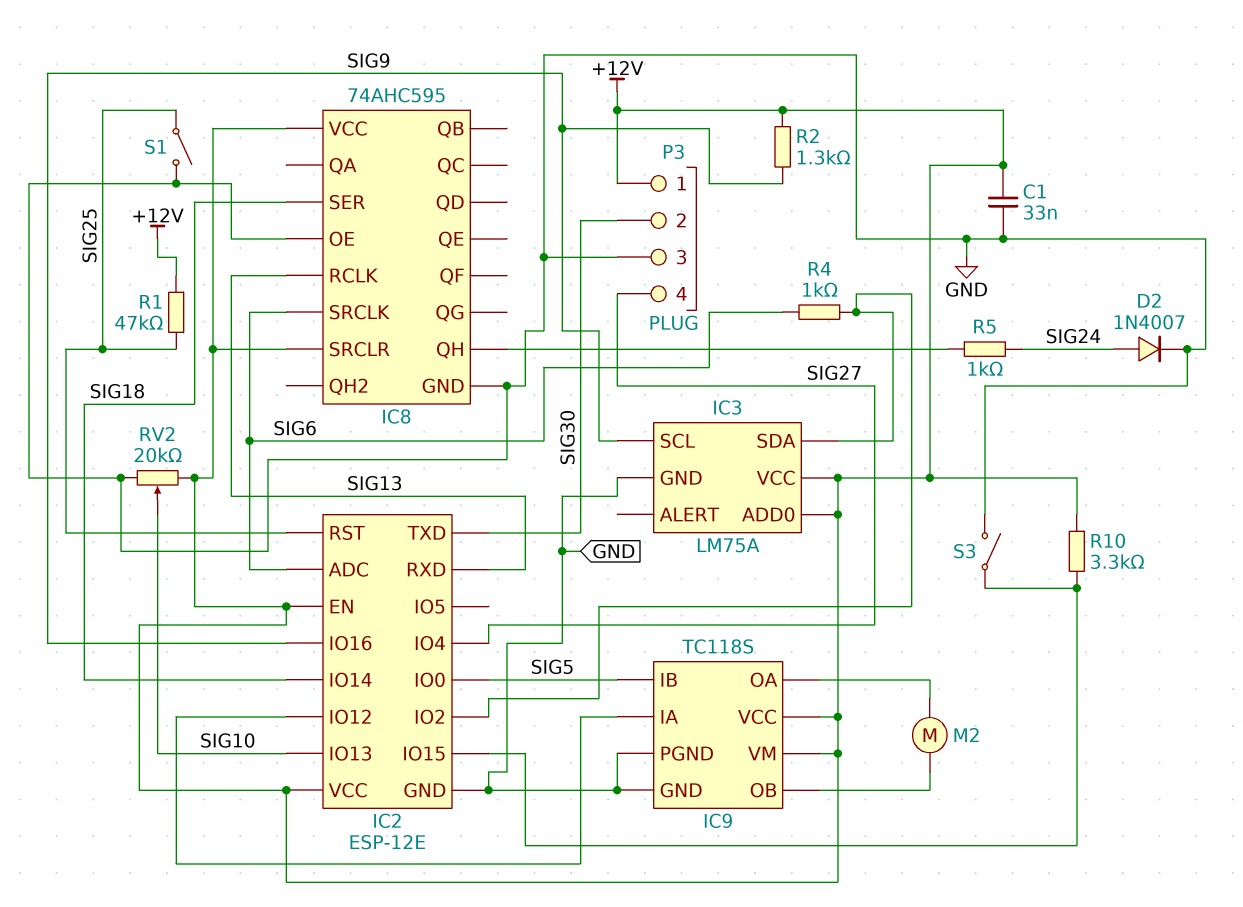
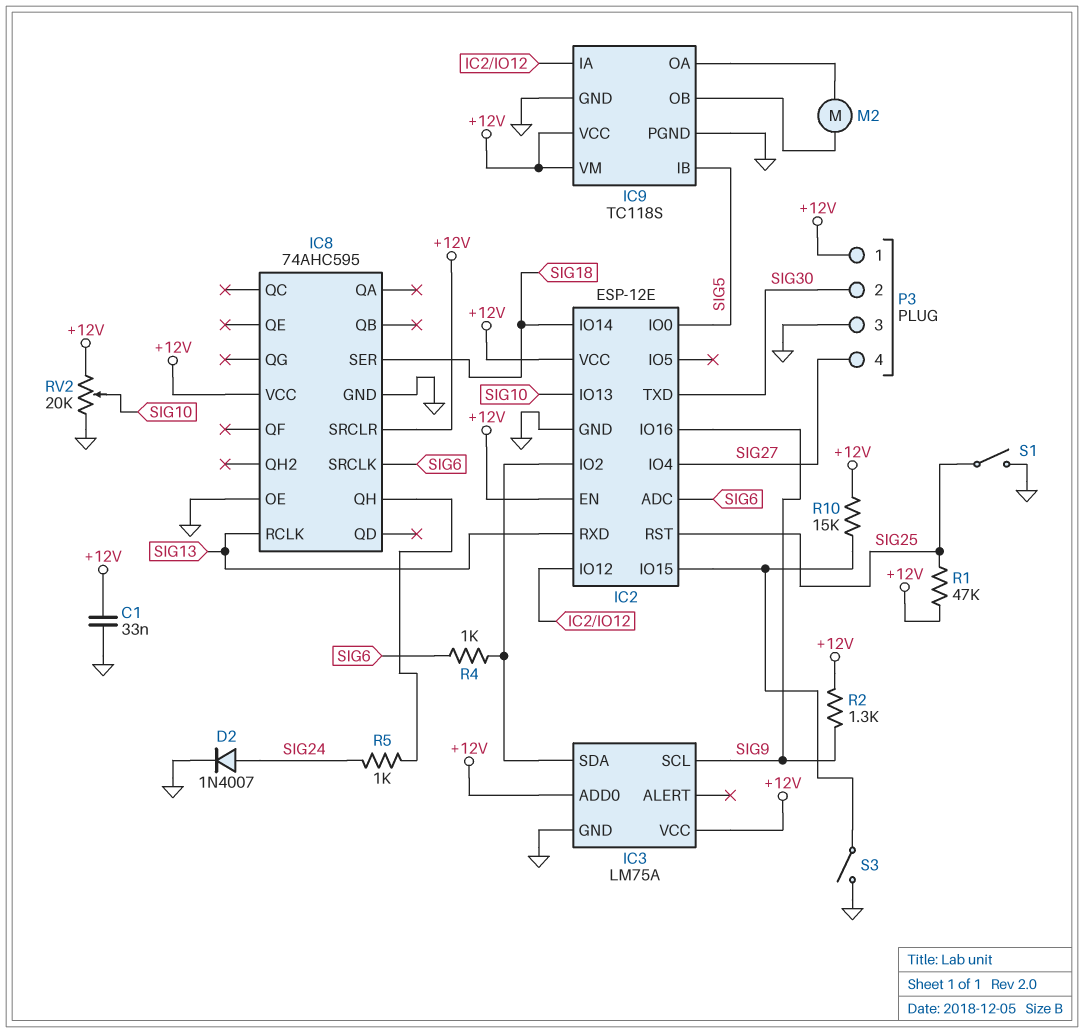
R10: 3.3k (+12V, IC2/IO15) -> 15k (+12V, IC2/IO15)

